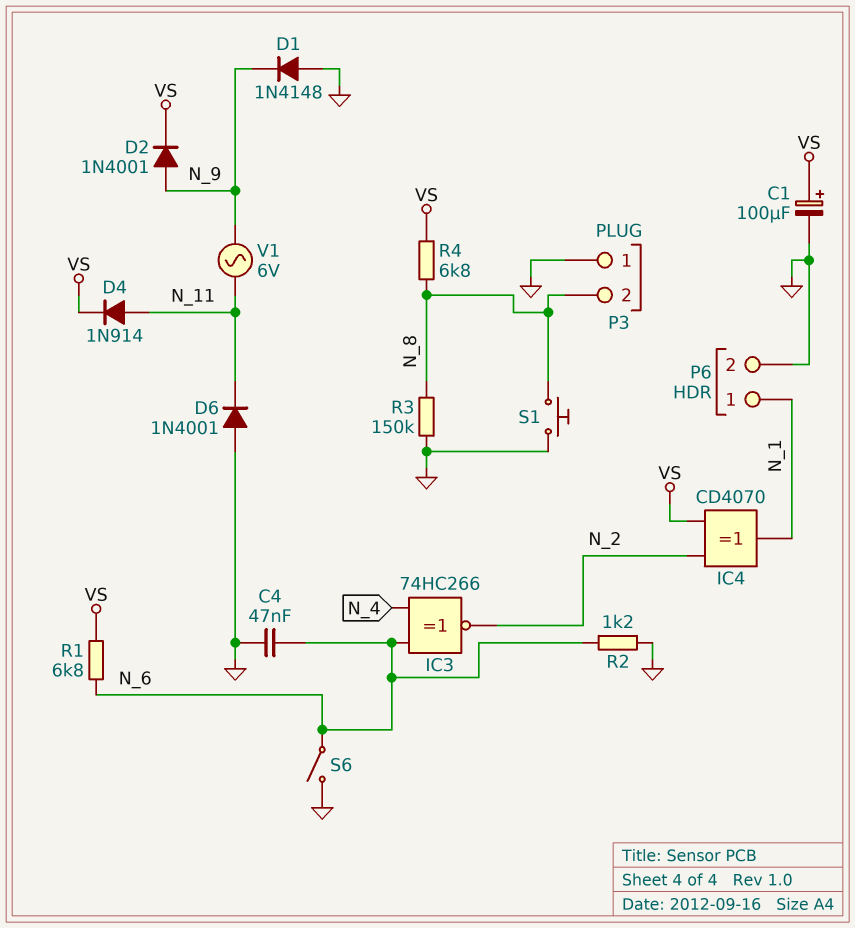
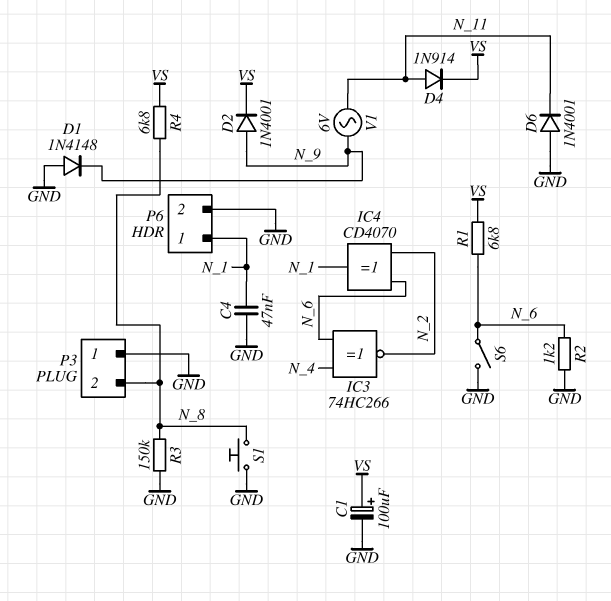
C4: 47nF (GND, N_6) -> 47nF (GND, N_1)
IC4: XOR CD4070 (in N_2, in VS, out N_1) -> XOR CD4070 (in N_2, in N_6, out N_1)

